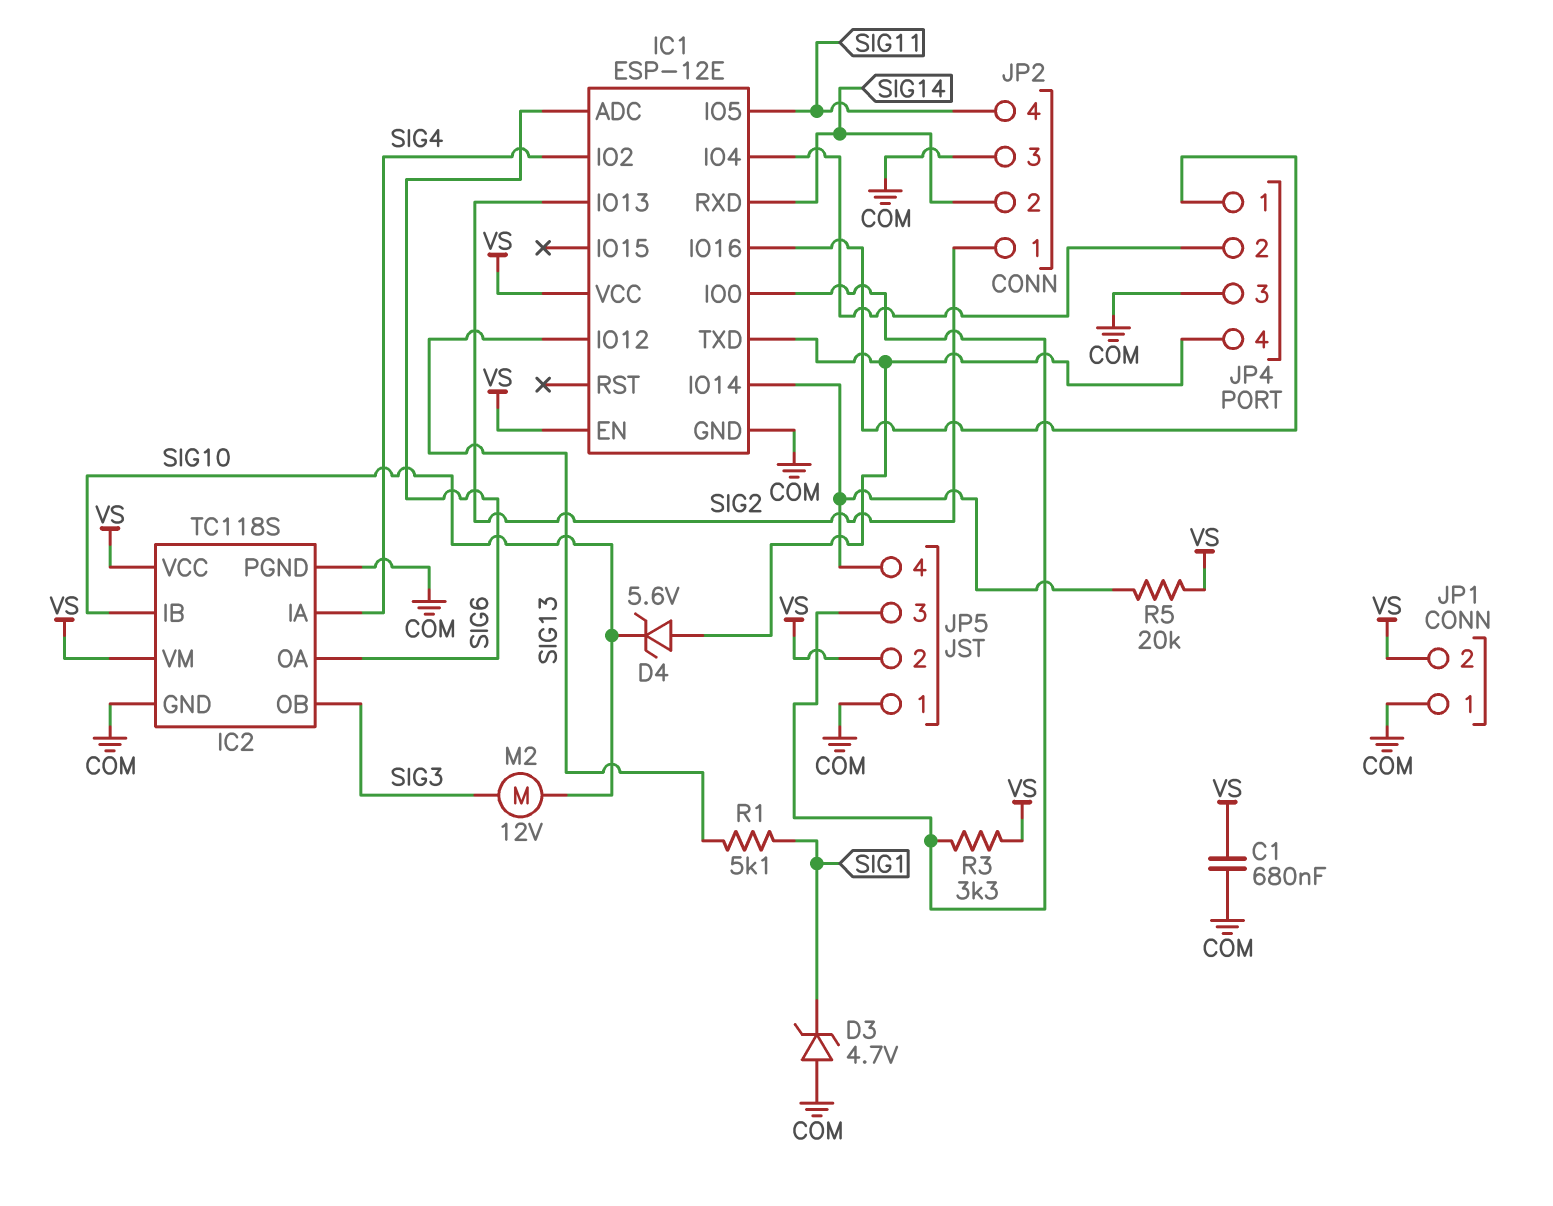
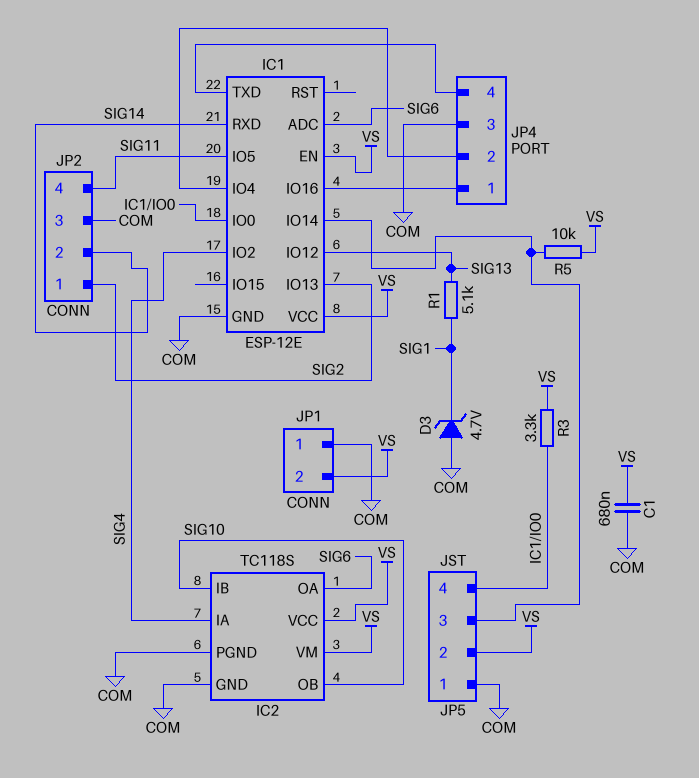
D4: zener 5.6V (A IC1/TXD, K SIG10) -> none
IC2 pin OB: SIG3 -> SIG10
JP5 pin 3: IC1/IO0 -> IC1/IO14
JP5 pin 4: IC1/IO14 -> IC1/IO0
M2: motor 12V (SIG3, SIG10) -> none
R5: 20k (IC1/IO14, VS) -> 10k (IC1/IO14, VS)

